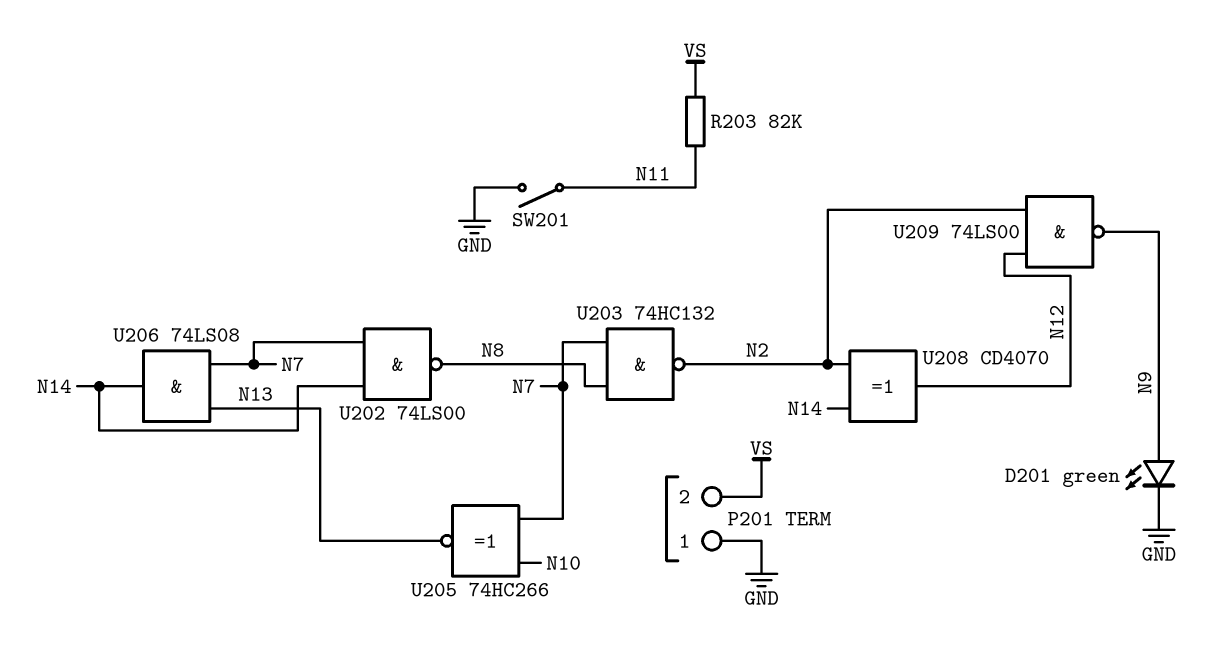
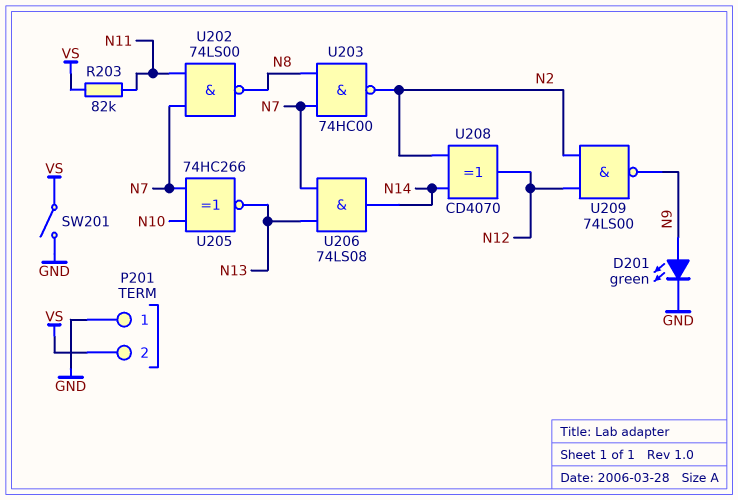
SW201: switch (GND, N11) -> switch (GND, VS)
U202: NAND 74LS00 (in N7, in N14, out N8) -> NAND 74LS00 (in N7, in N11, out N8)
U203: NAND 74HC132 (in N7, in N8, out N2) -> NAND 74HC00 (in N7, in N8, out N2)

